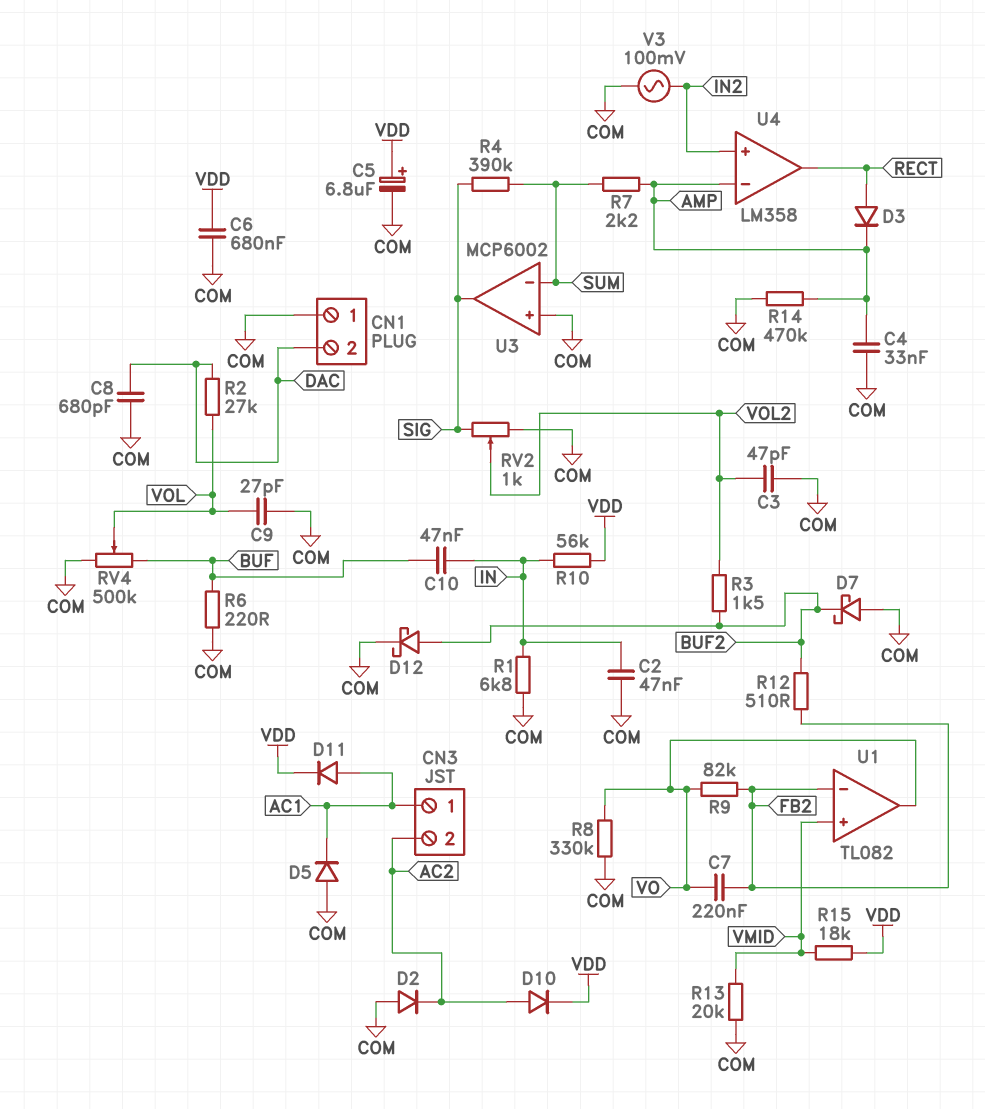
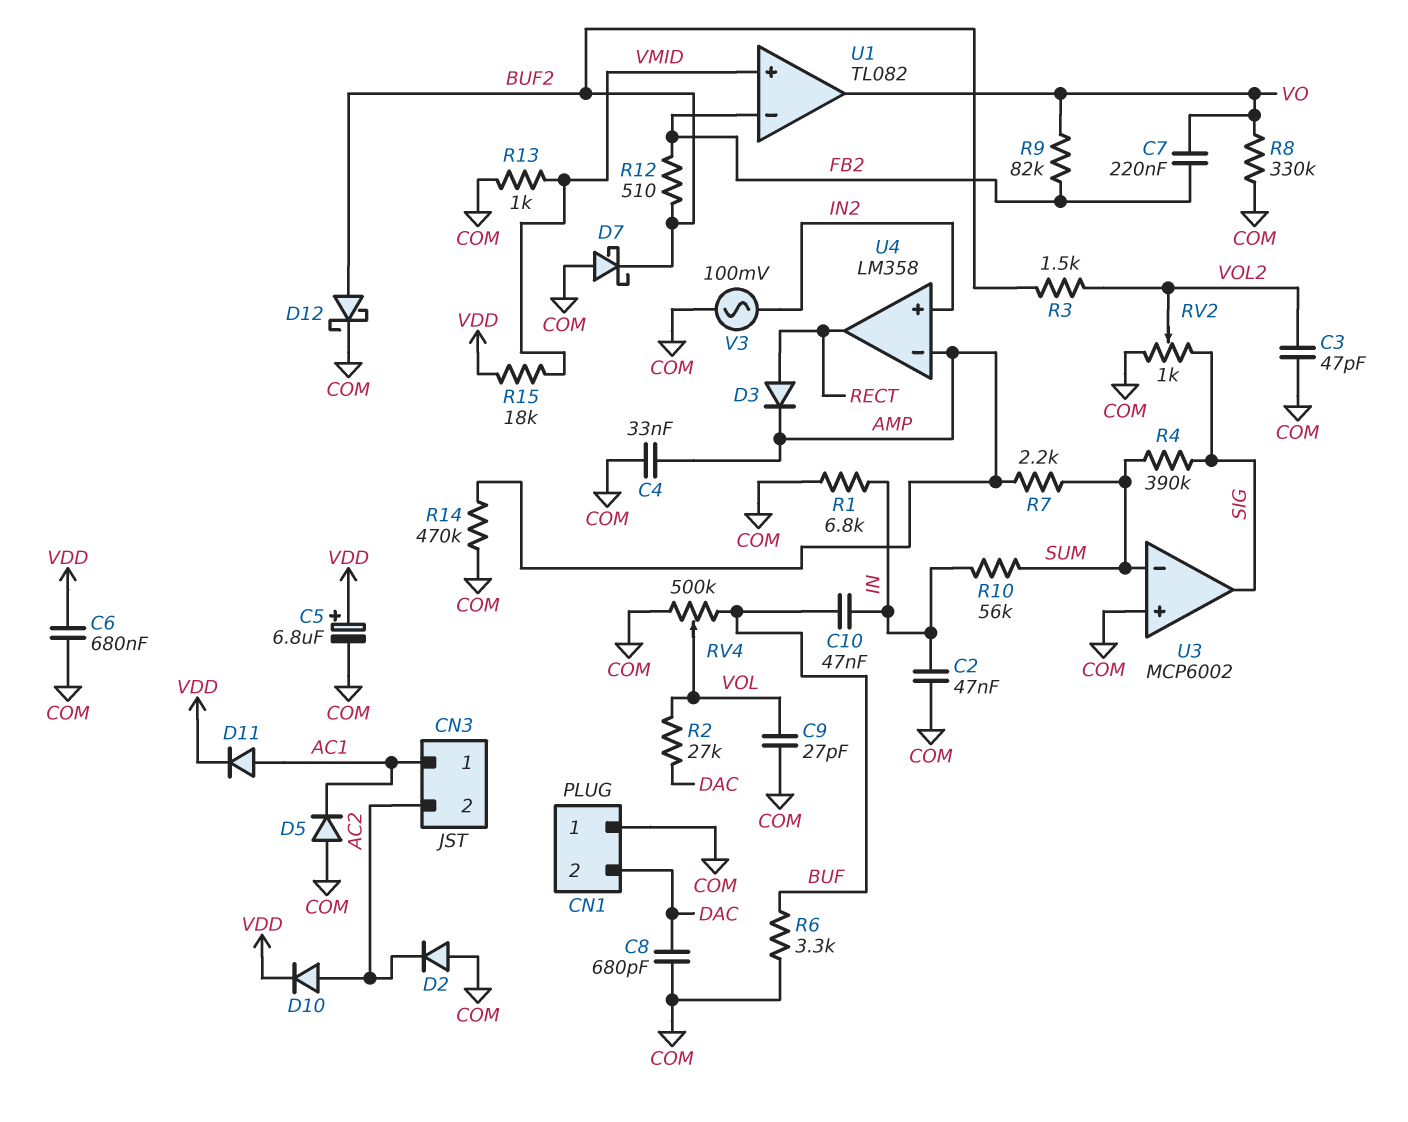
R6: 220 (BUF, COM) -> 3.3k (BUF, COM)
R10: 56k (IN, VDD) -> 56k (IN, SUM)
R13: 20k (COM, VMID) -> 1k (COM, VMID)

